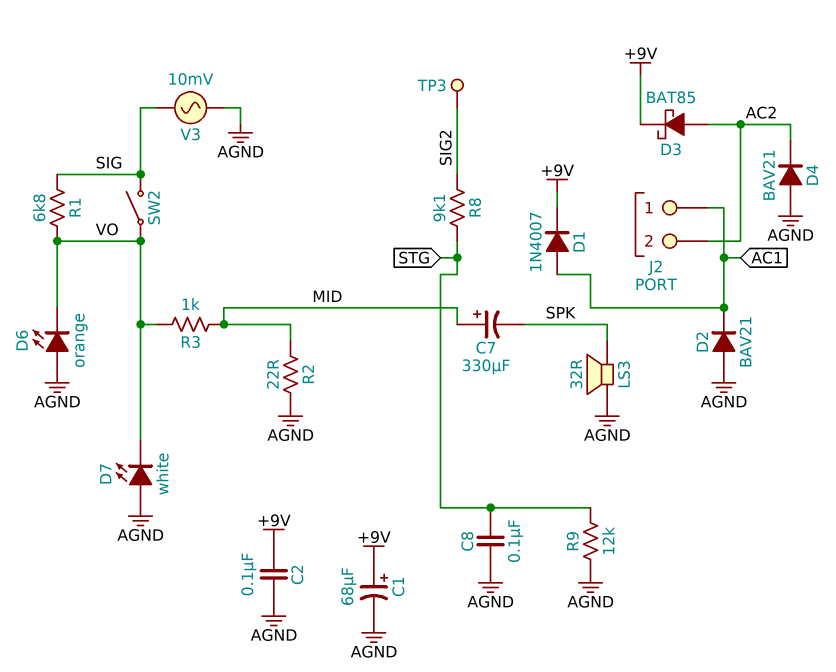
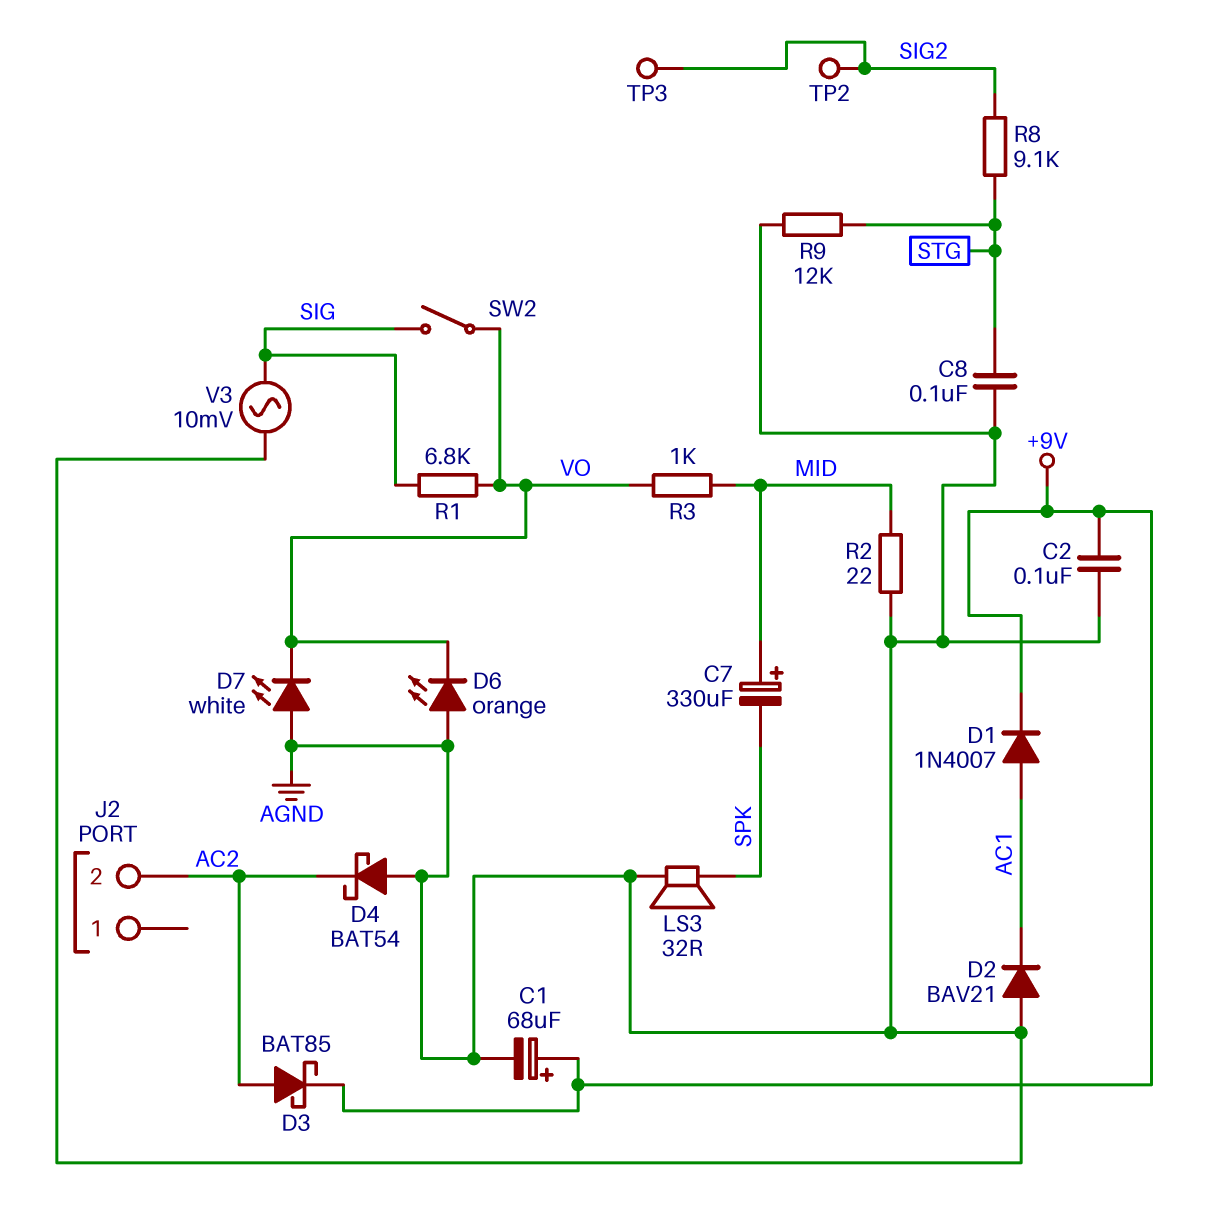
D4: diode BAV21 (A AGND, K AC2) -> schottky BAT54 (A AGND, K AC2)
J2 pin 1: AC1 -> none
TP2: none -> test point (SIG2)

